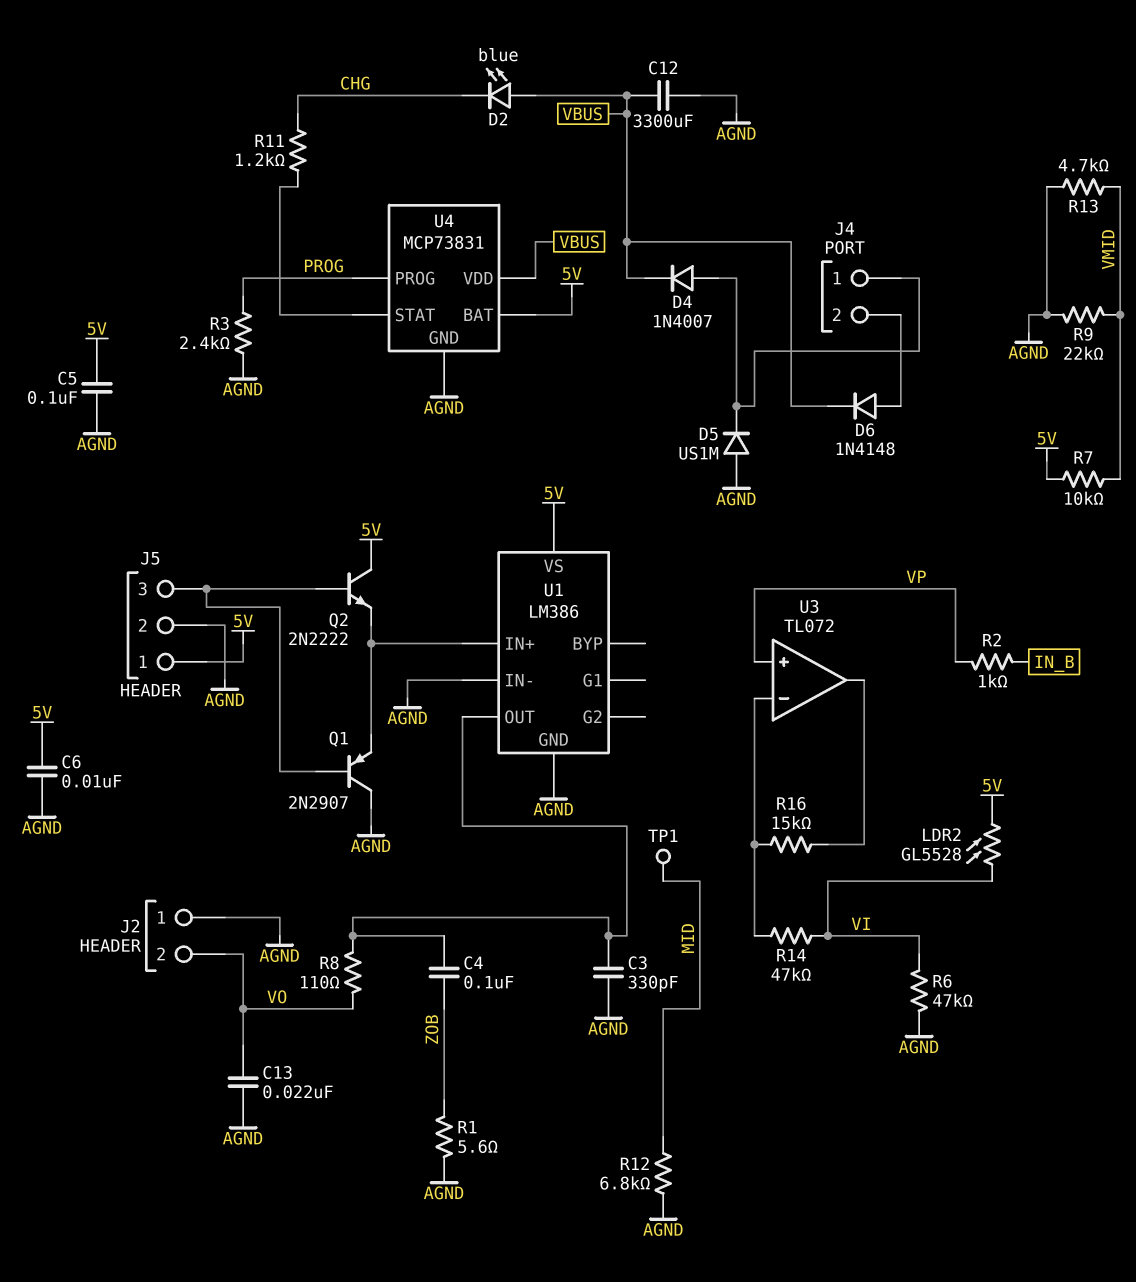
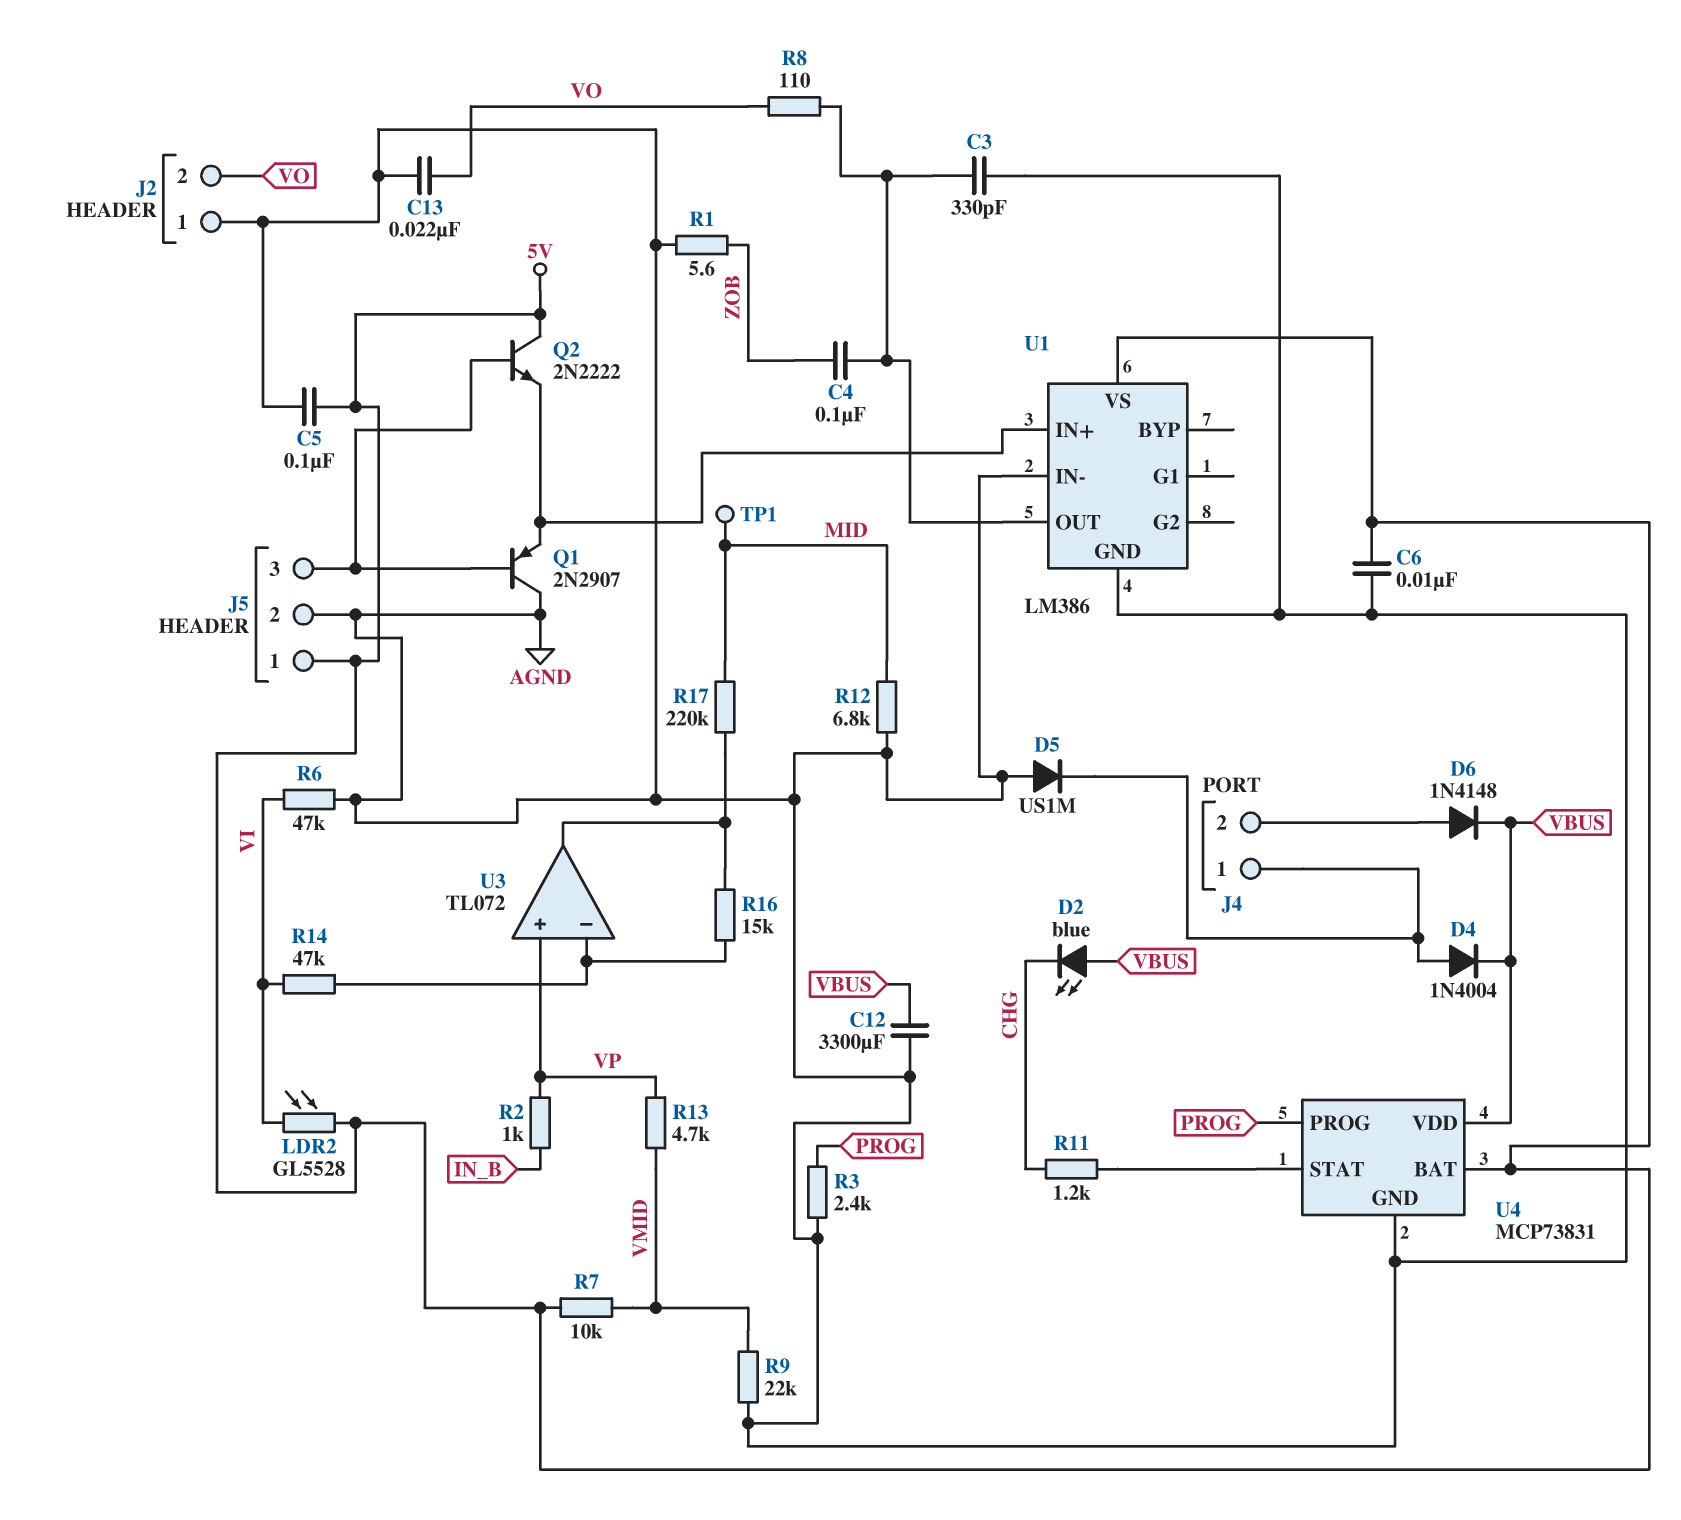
D4: diode 1N4007 (A J4/1, K VBUS) -> diode 1N4004 (A J4/1, K VBUS)
R13: 4.7k (AGND, VMID) -> 4.7k (VMID, VP)
R17: none -> 220k (MID, U3/out)

